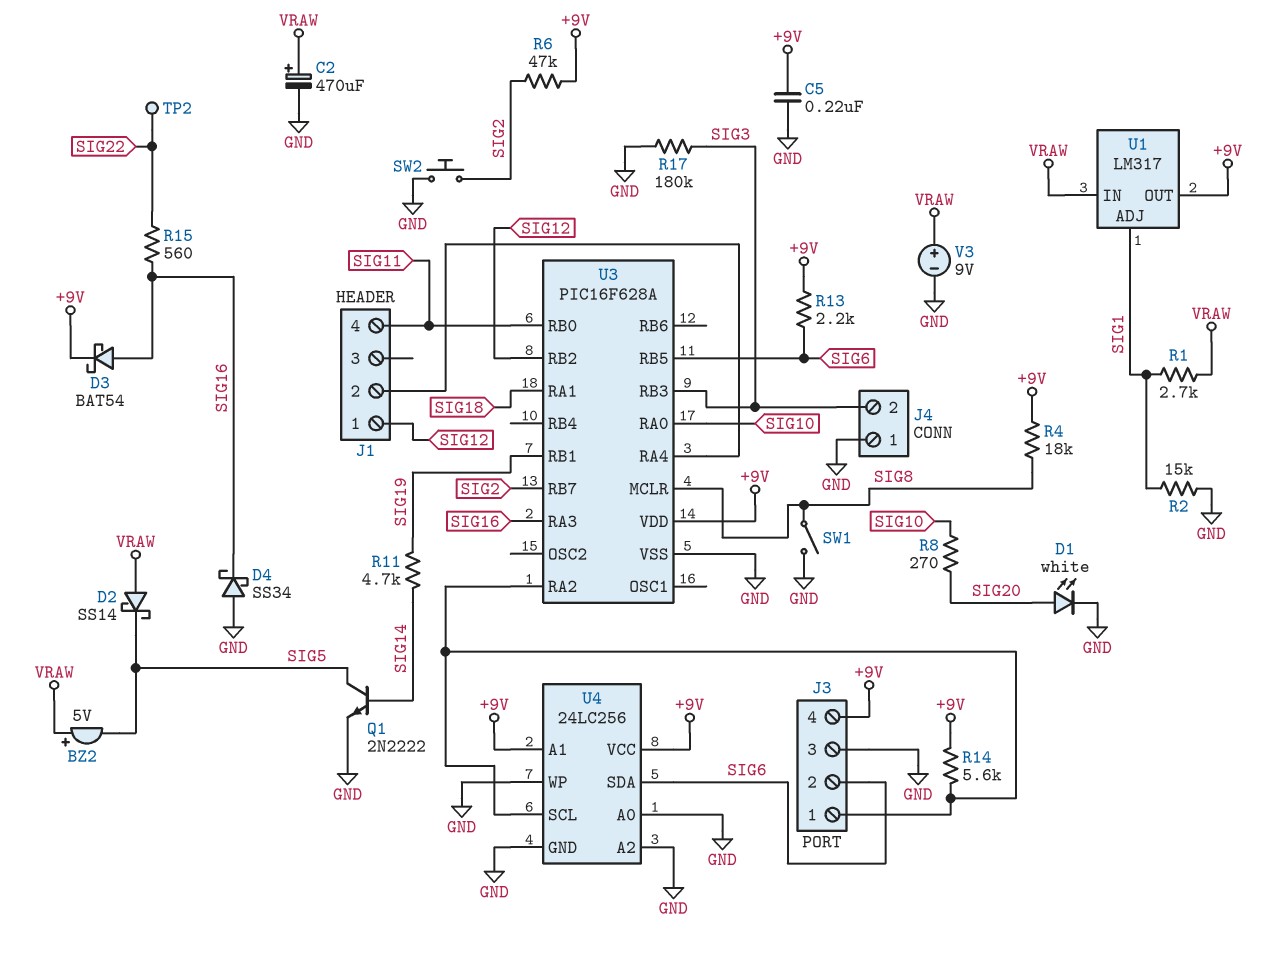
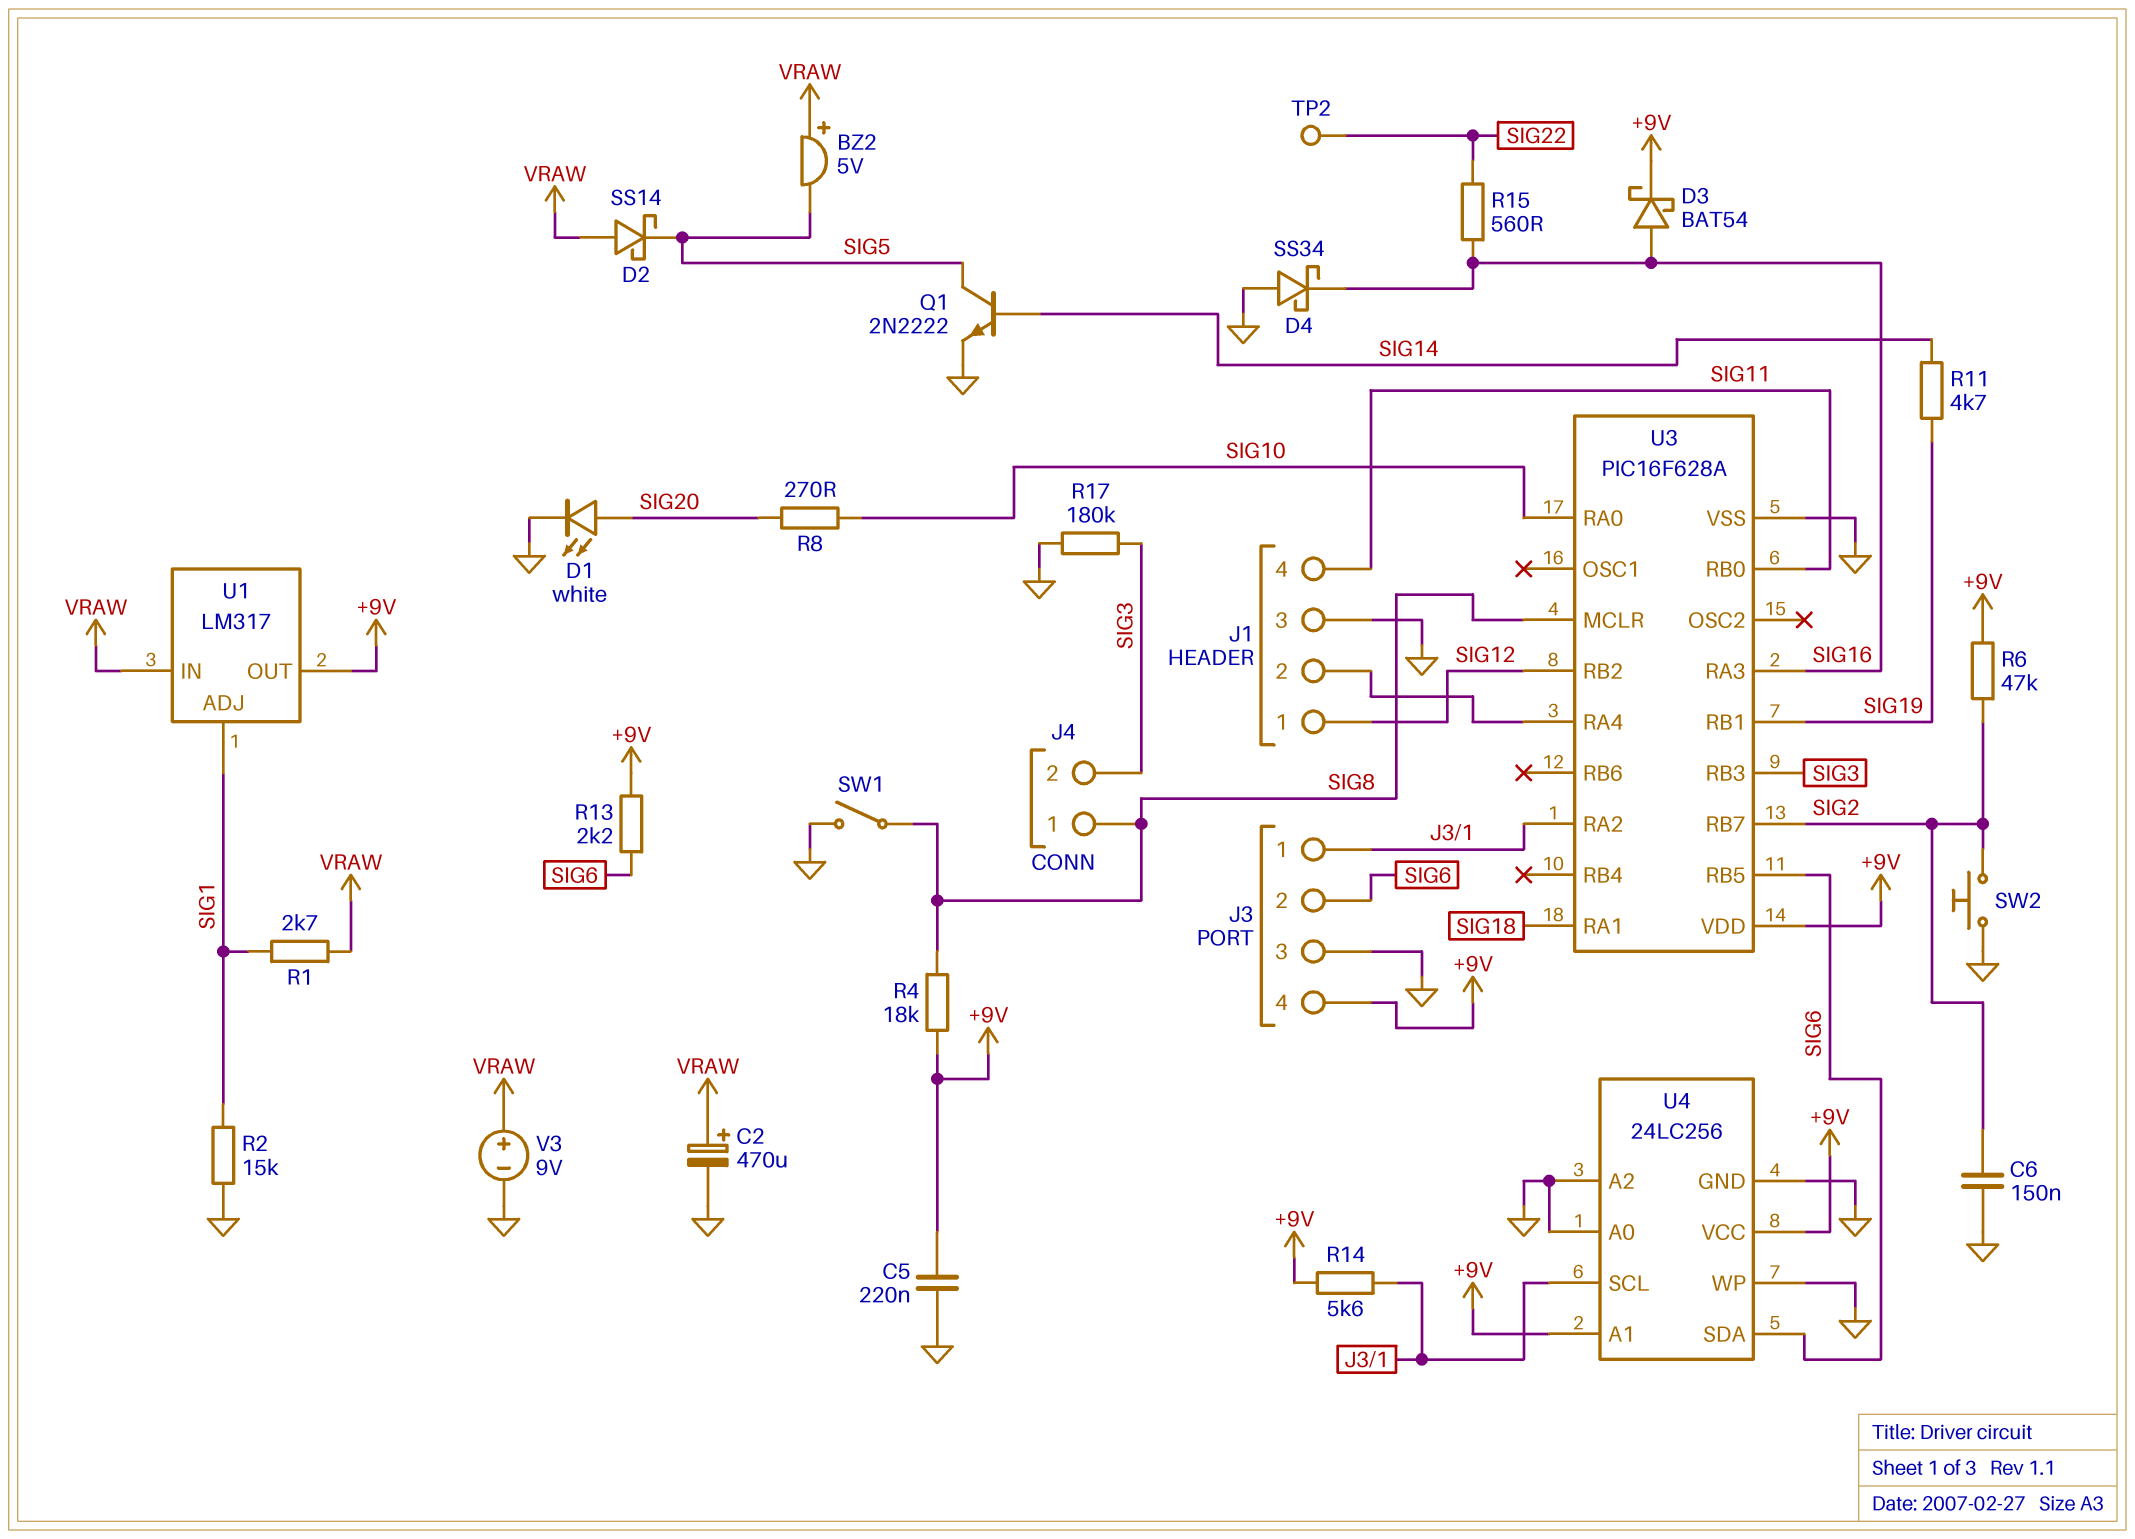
C6: none -> 150nF (GND, SIG2)
J1 pin 3: none -> GND
J4 pin 1: GND -> SIG8

